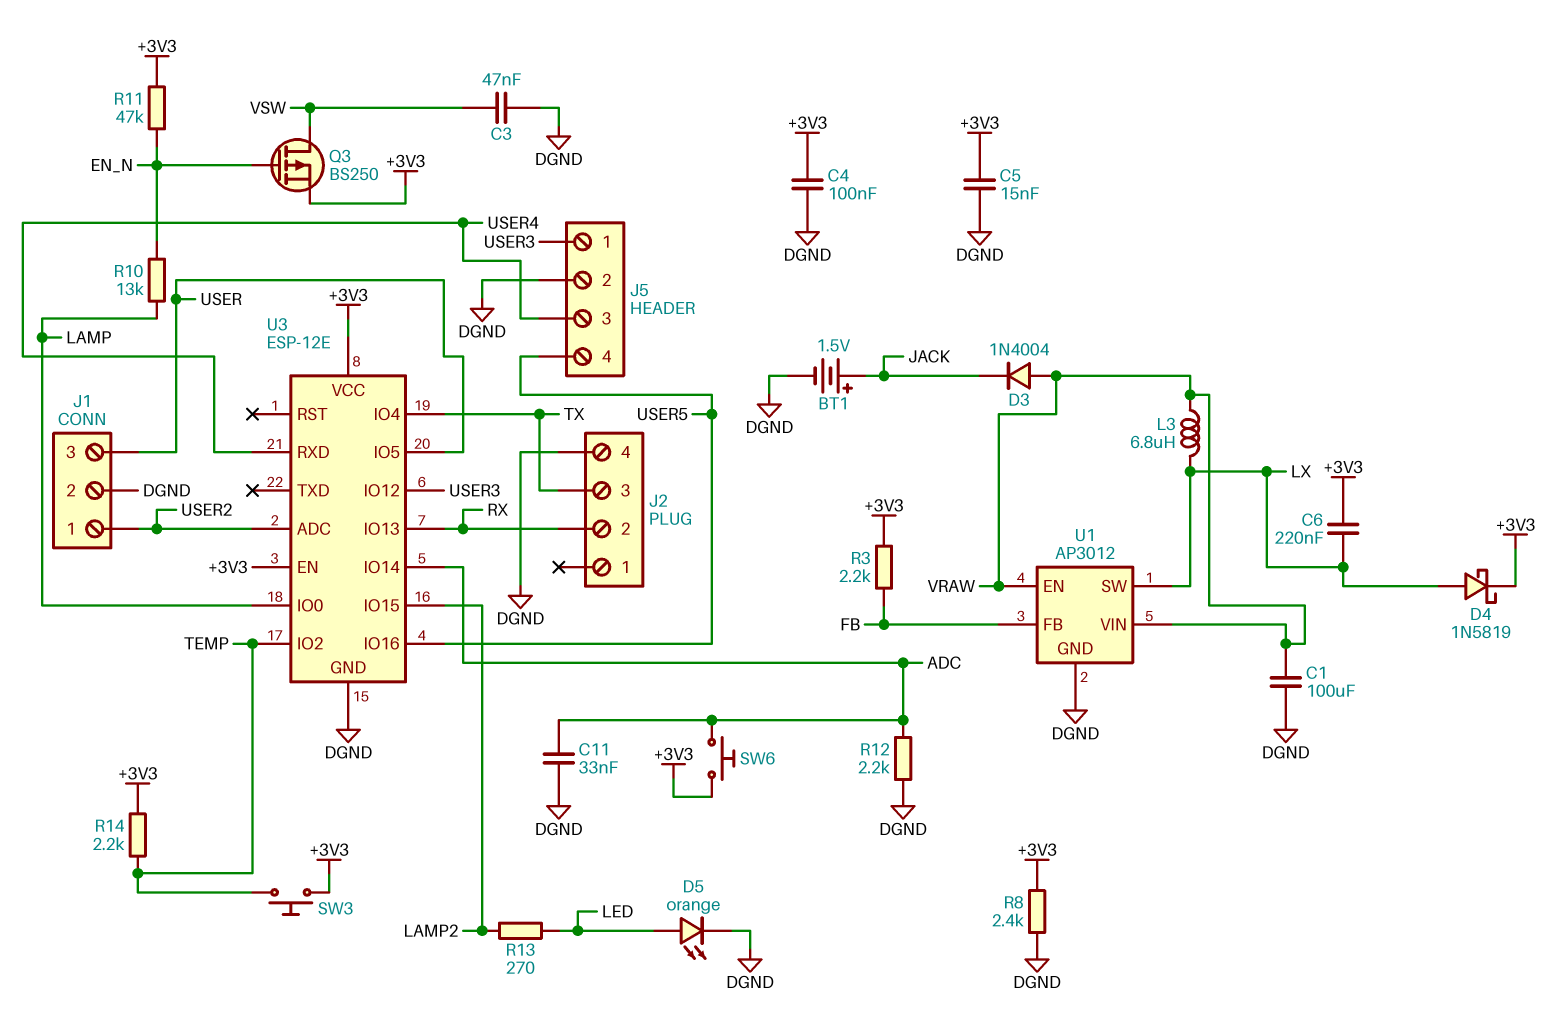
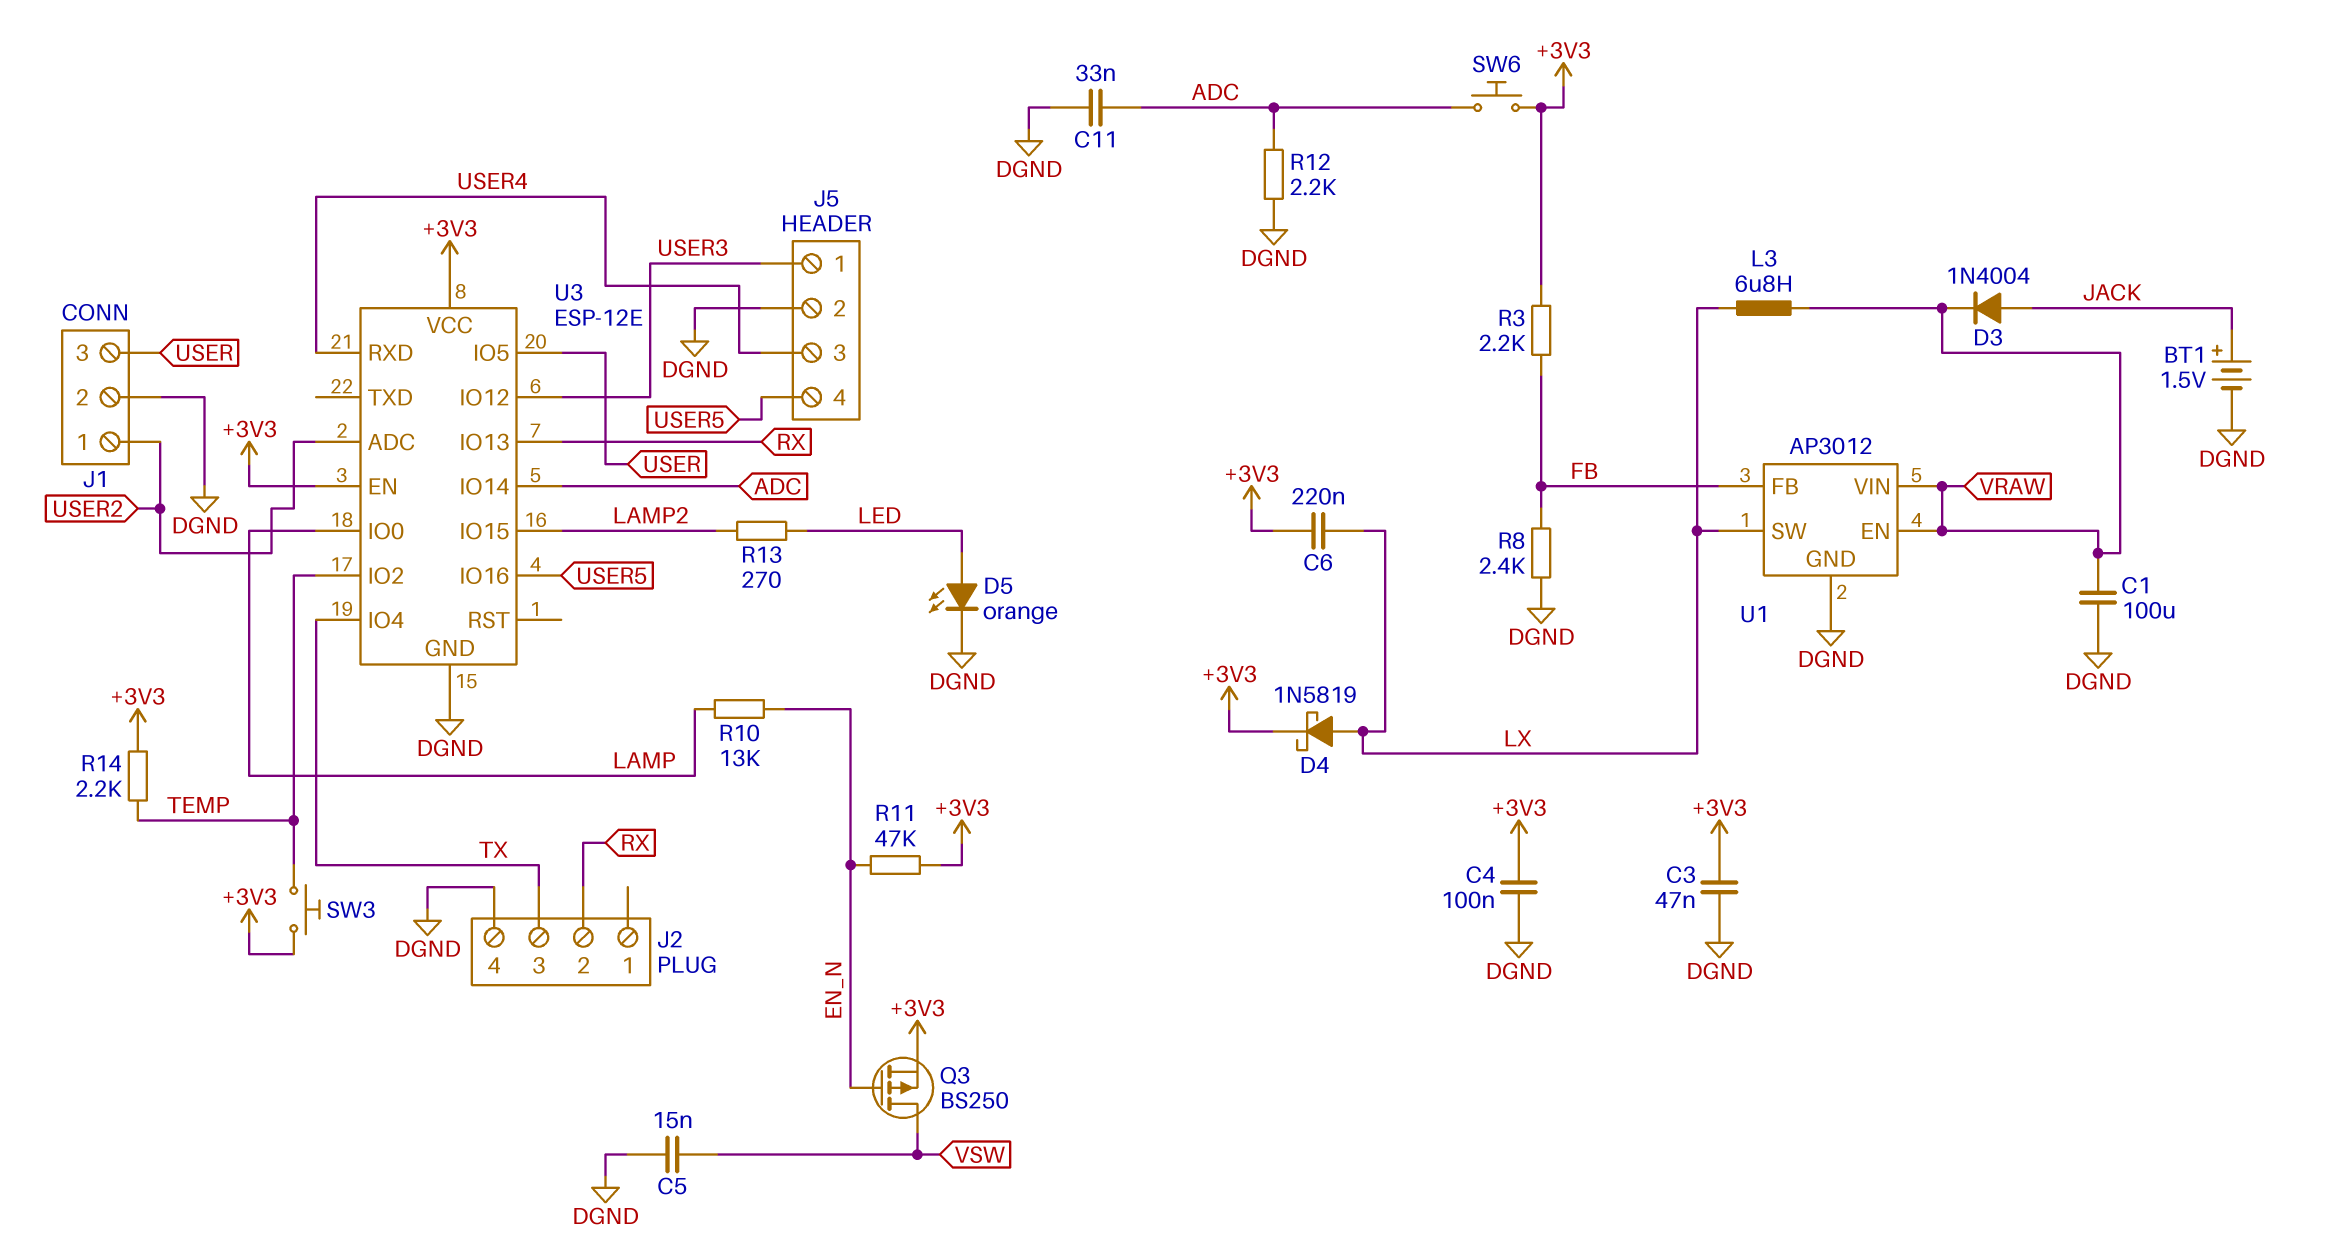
C3: 47nF (DGND, VSW) -> 47nF (+3V3, DGND)
C5: 15nF (+3V3, DGND) -> 15nF (DGND, VSW)
D3: diode 1N4004 (A VRAW, K JACK) -> diode 1N4004 (A JACK, K VRAW)
R8: 2.4k (+3V3, DGND) -> 2.4k (DGND, FB)

